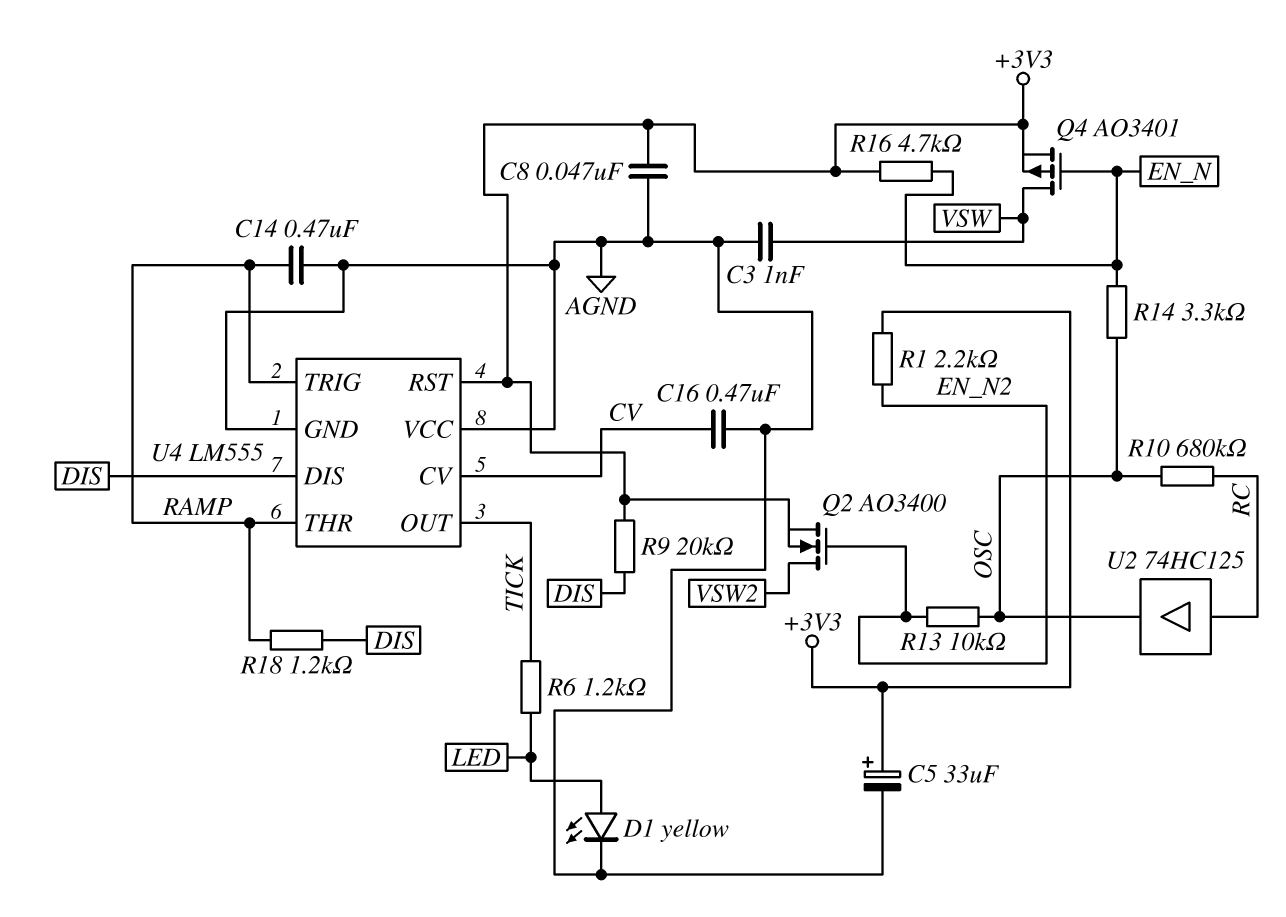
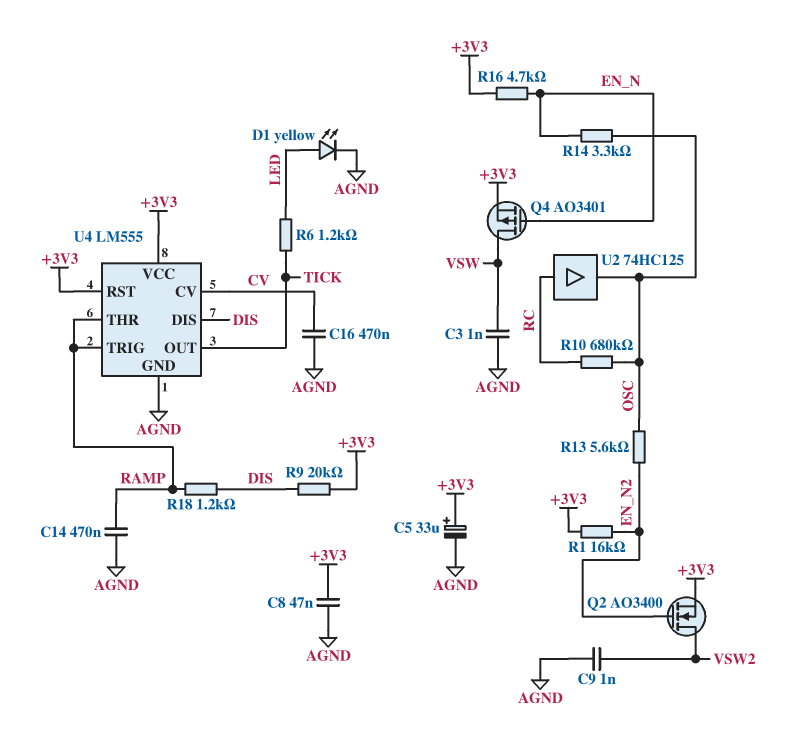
C9: none -> 1nF (AGND, VSW2)
R1: 2.2k (+3V3, EN_N2) -> 16k (+3V3, EN_N2)
R13: 10k (EN_N2, OSC) -> 5.6k (EN_N2, OSC)
U4 pin VCC: AGND -> +3V3

